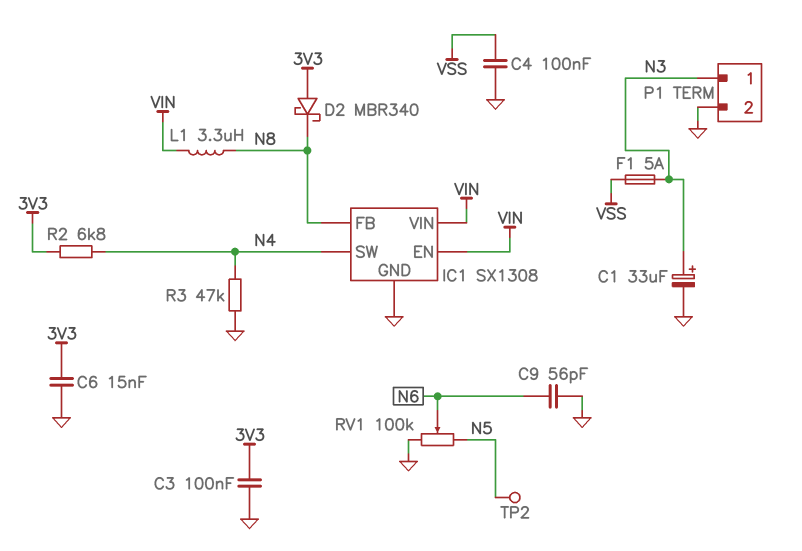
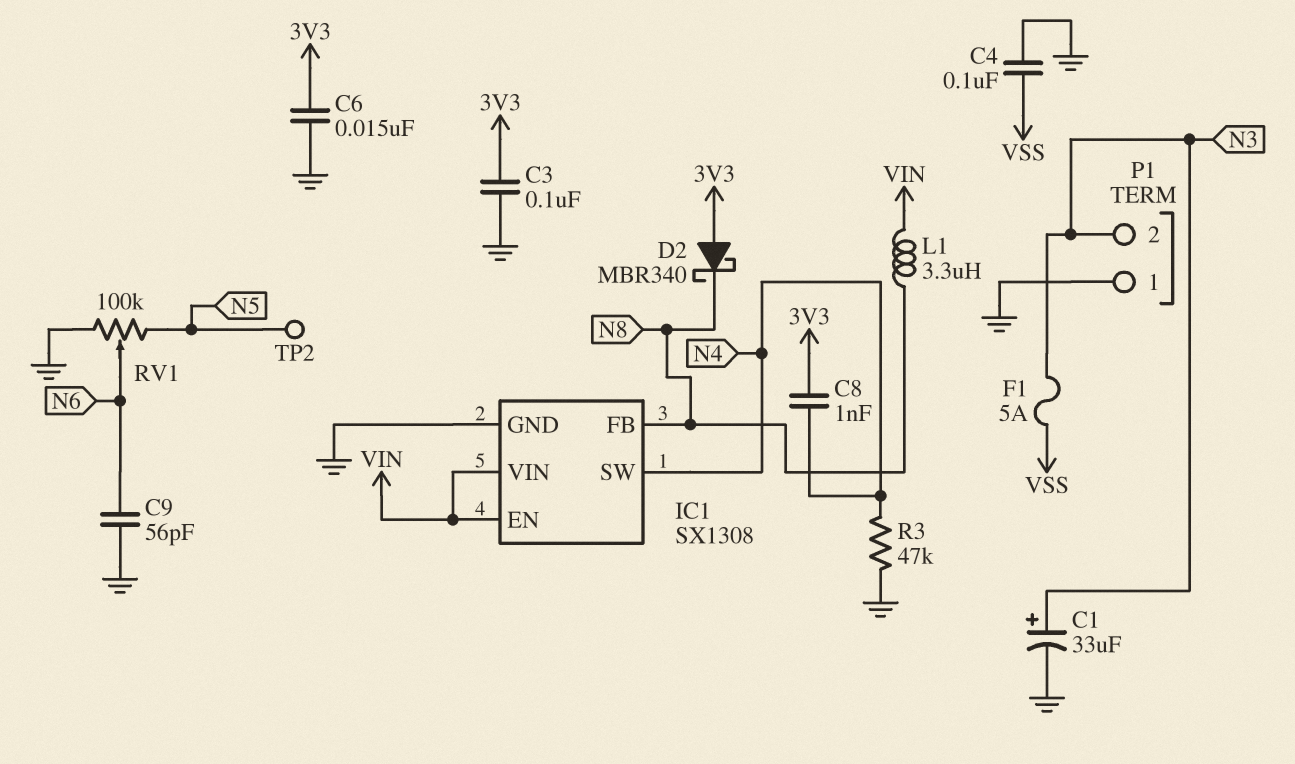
C8: none -> 1nF (3V3, N4)
P1 pin 1: N3 -> GND
P1 pin 2: GND -> N3
R2: 6.8k (3V3, N4) -> none

